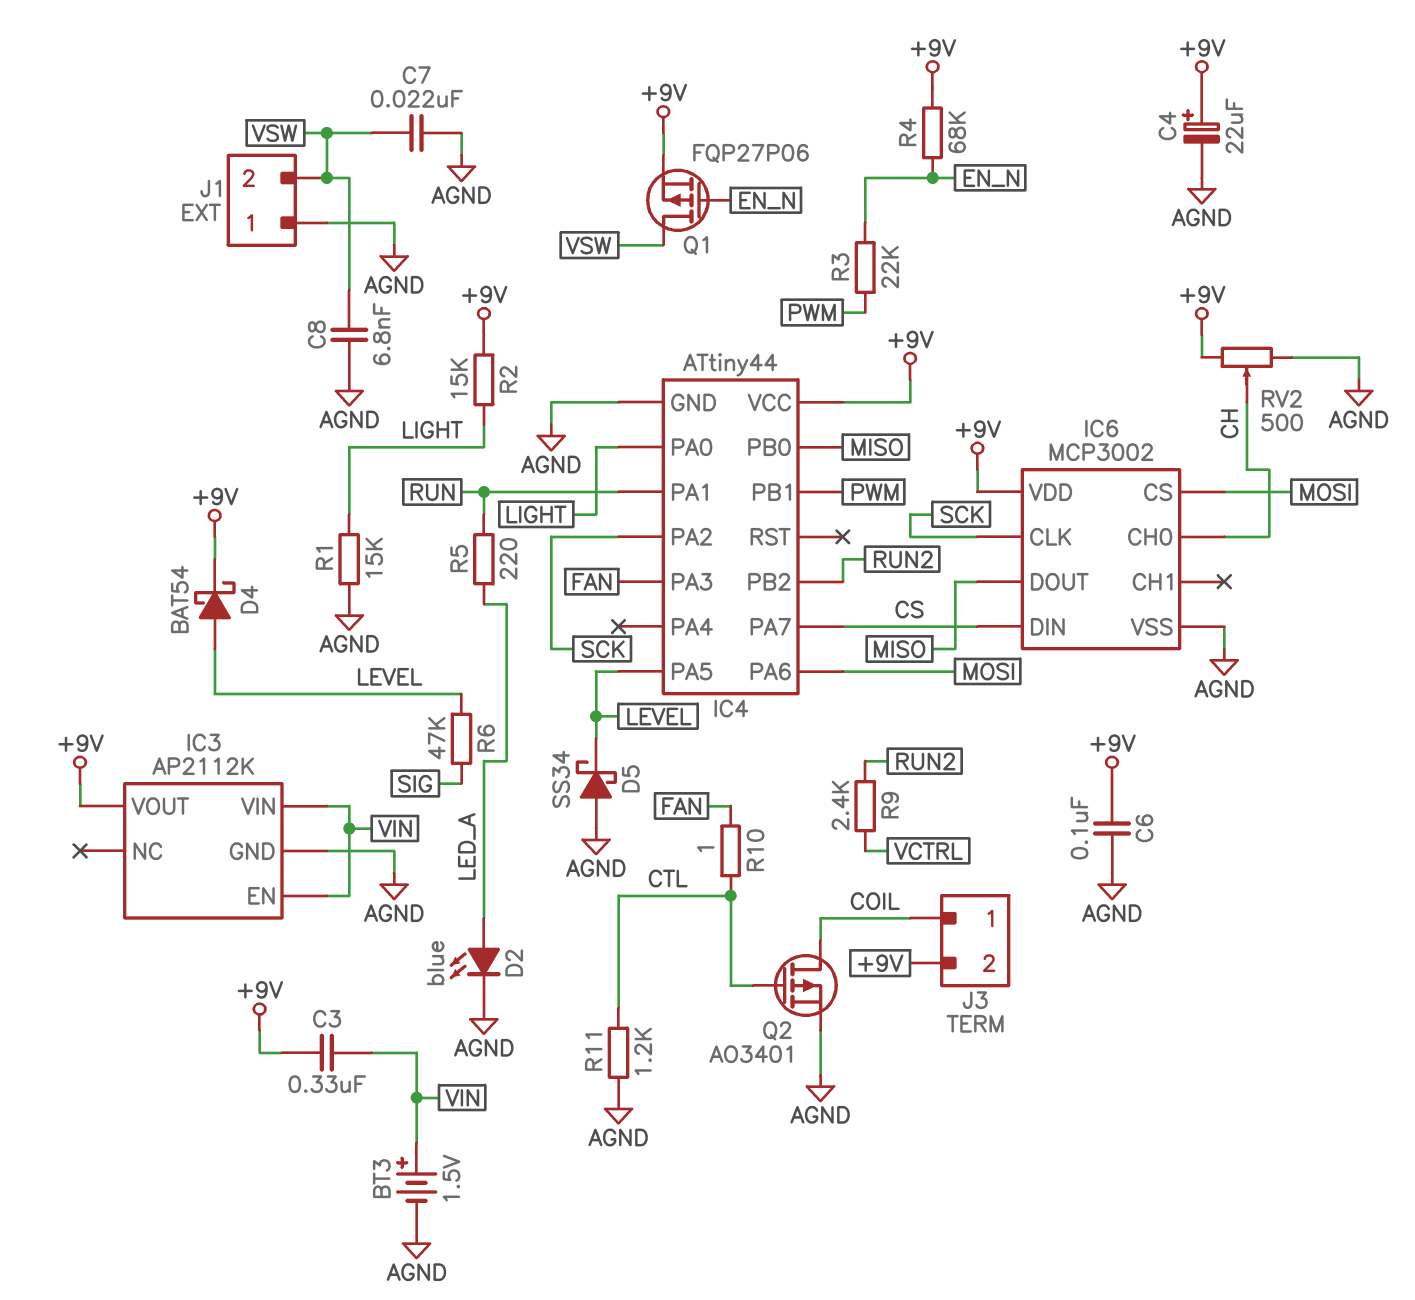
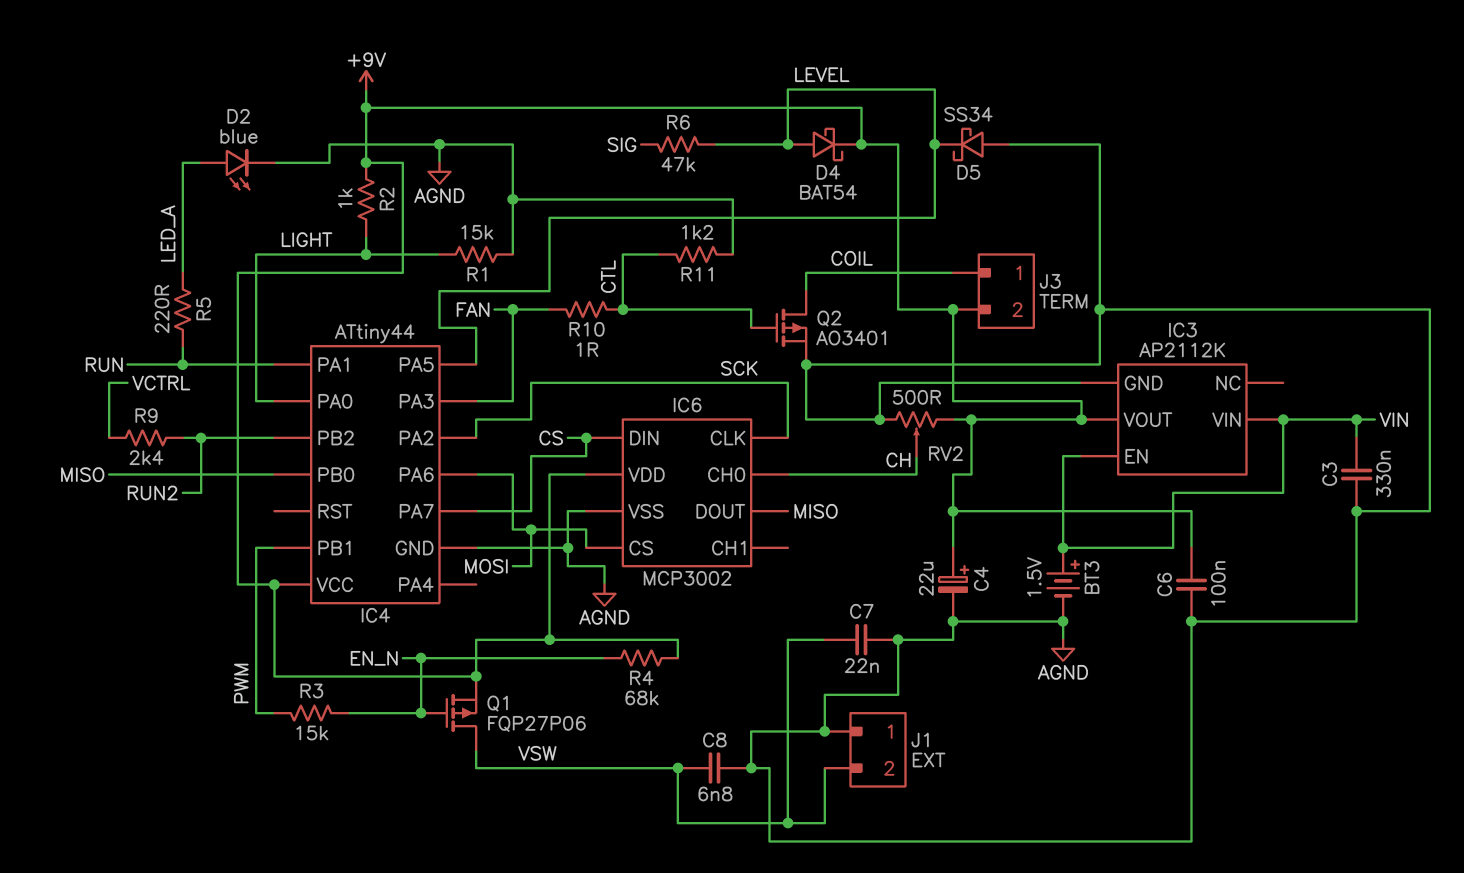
C3: 330nF (+9V, VIN) -> 330nF (AGND, VIN)
R2: 15k (+9V, LIGHT) -> 1k (+9V, LIGHT)
R3: 22k (EN_N, PWM) -> 15k (EN_N, PWM)

